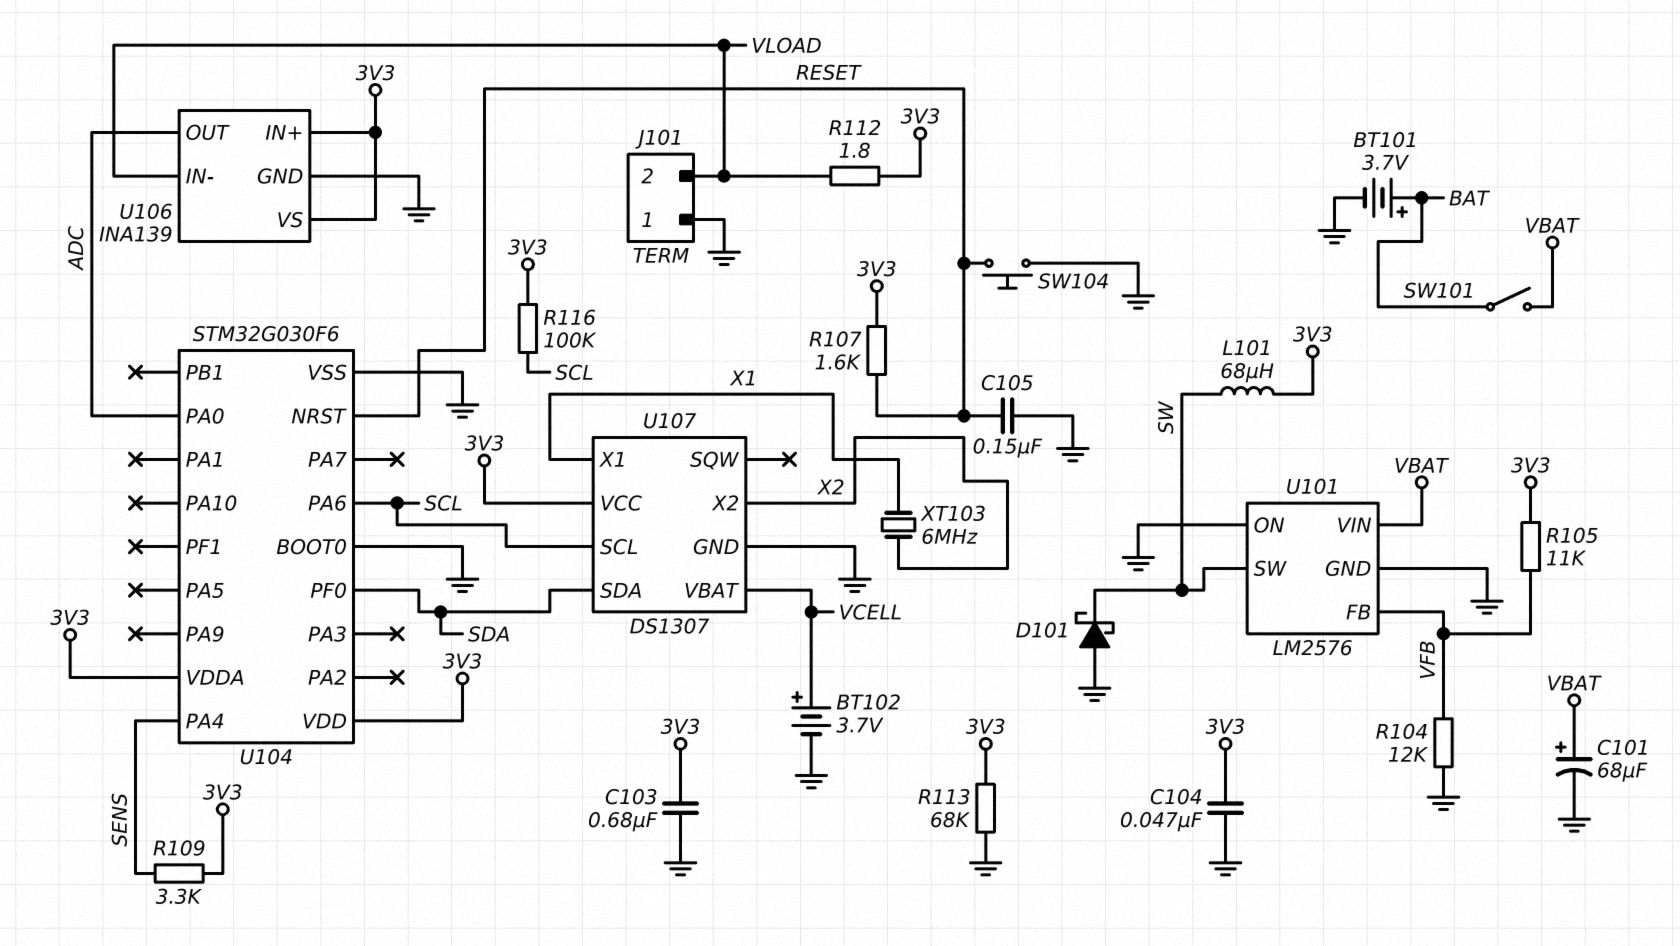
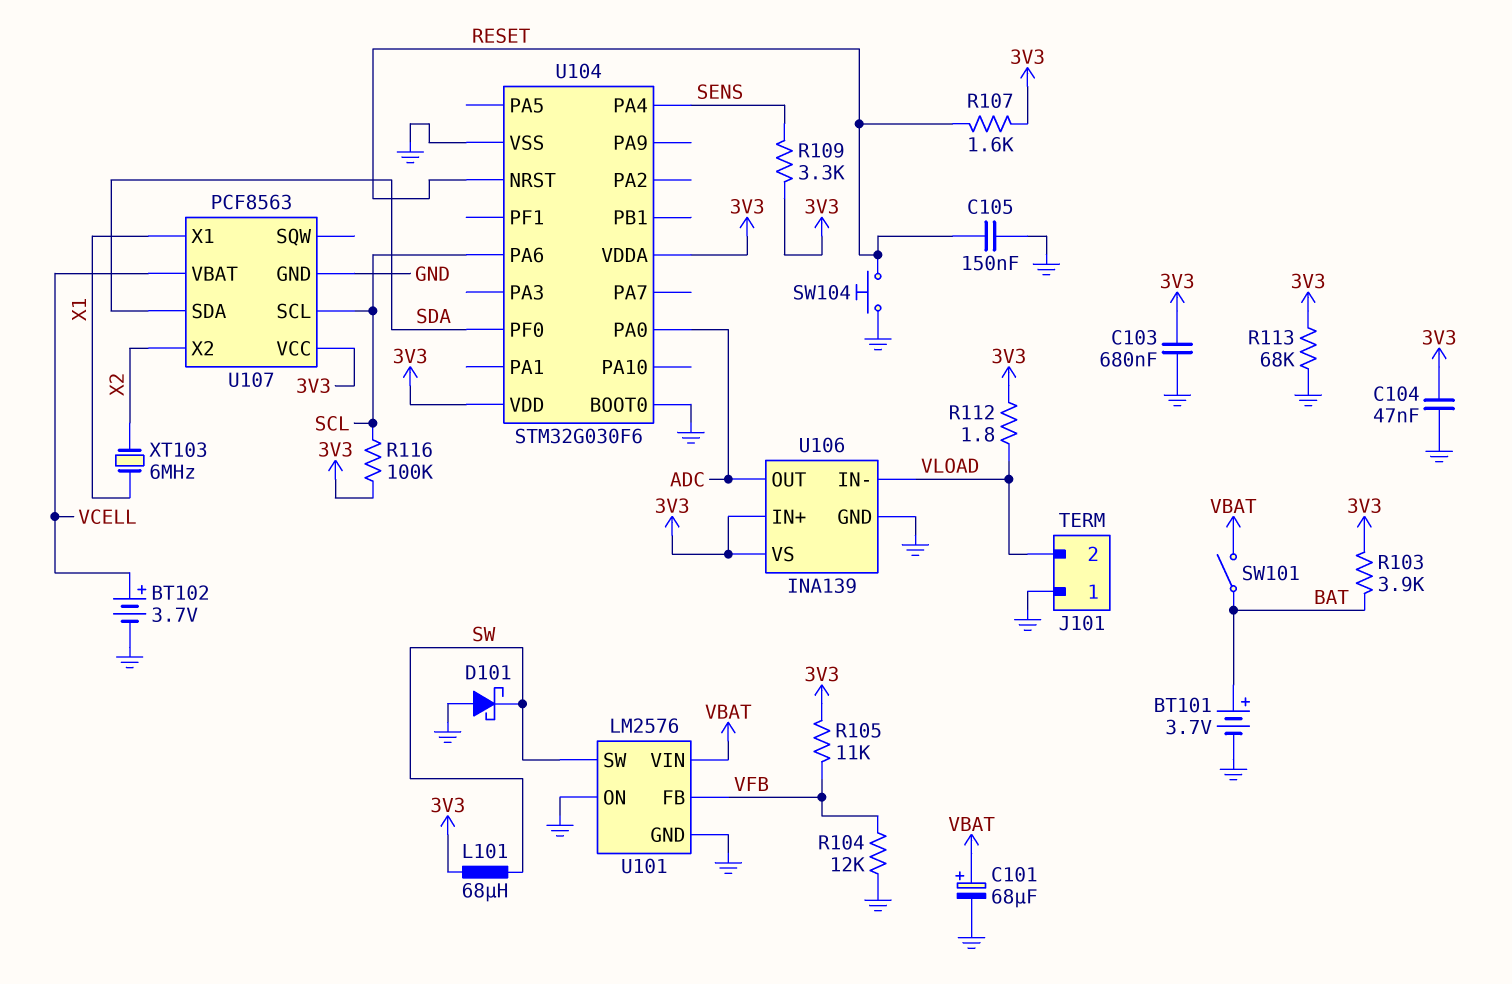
R103: none -> 3.9k (3V3, BAT)
U107: DS1307 -> PCF8563

